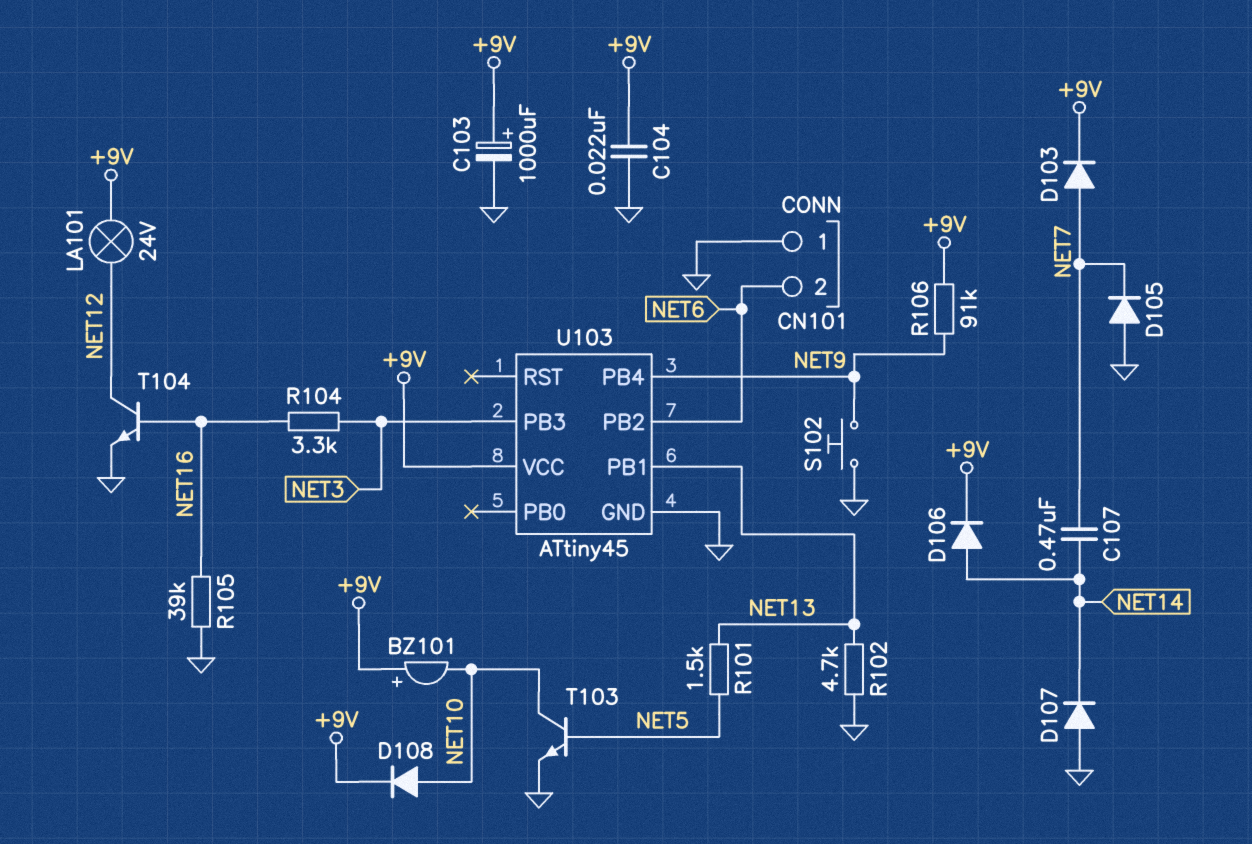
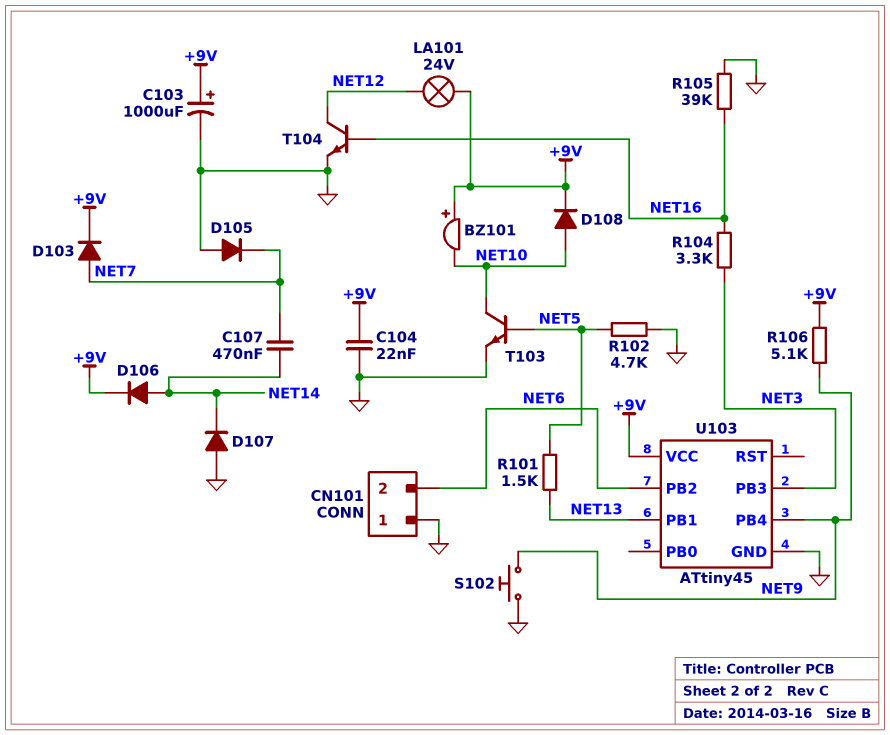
R102: 4.7k (GND, NET13) -> 4.7k (GND, NET5)
R106: 91k (+9V, NET9) -> 5.1k (+9V, NET9)

